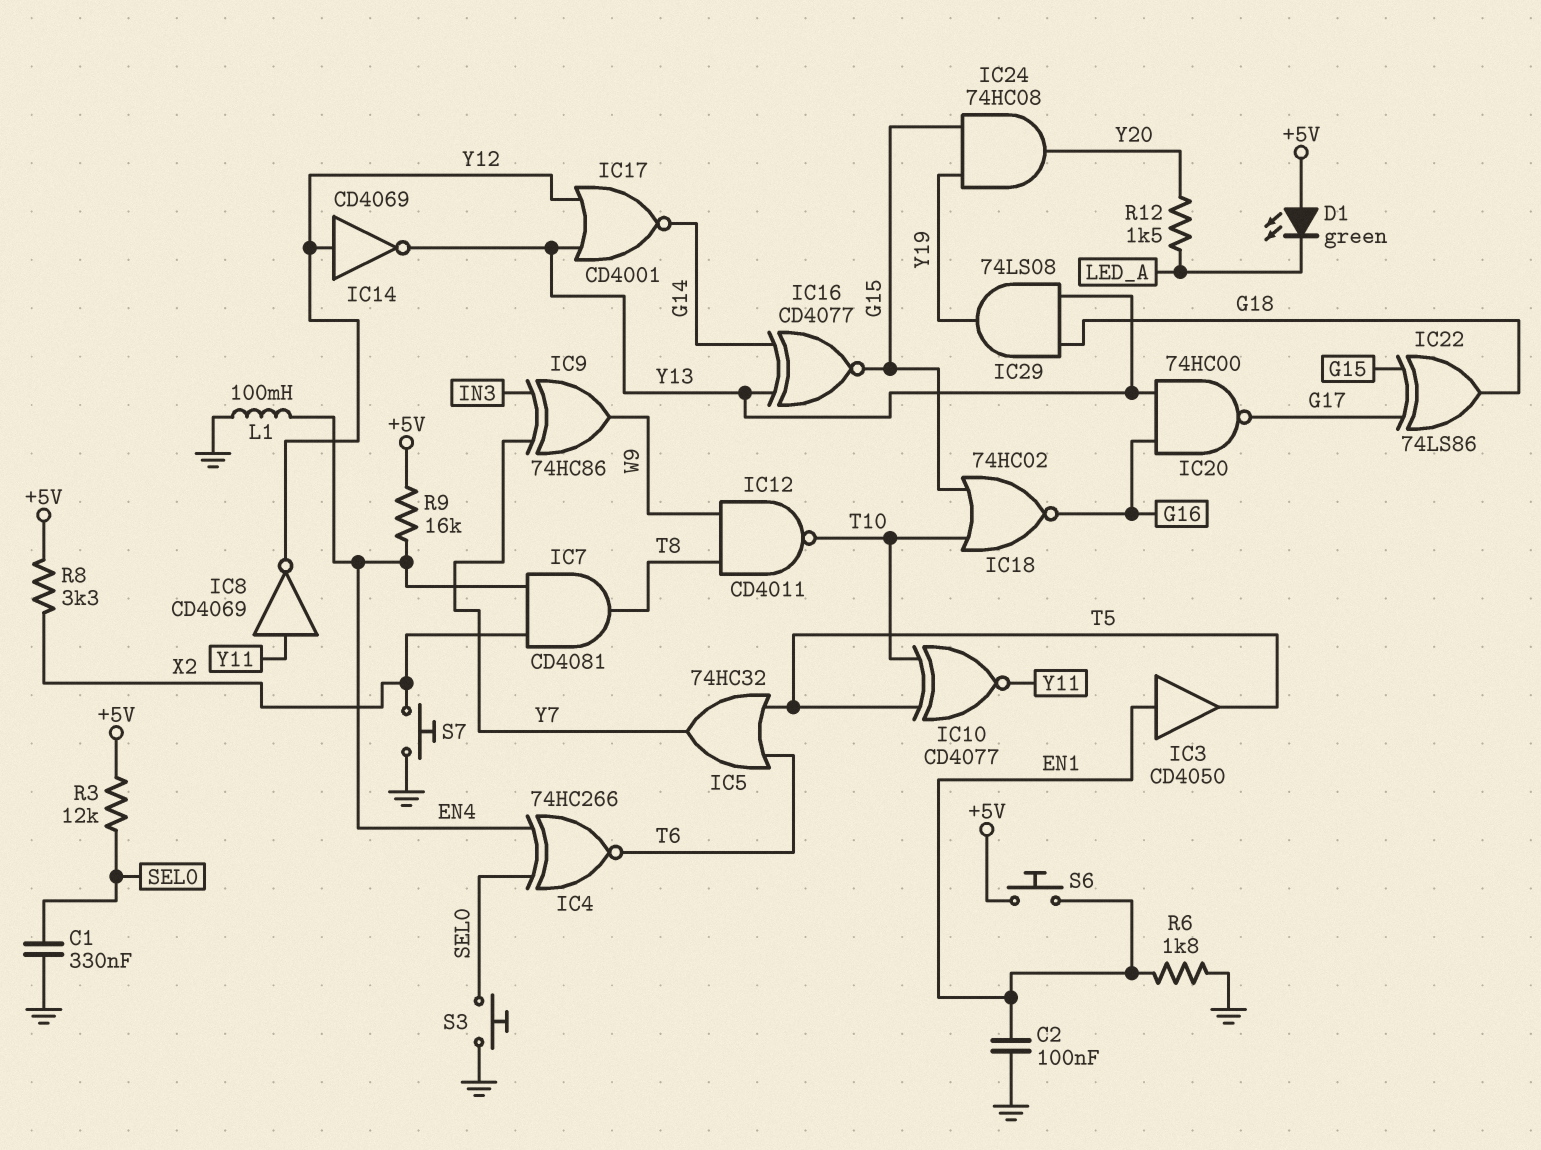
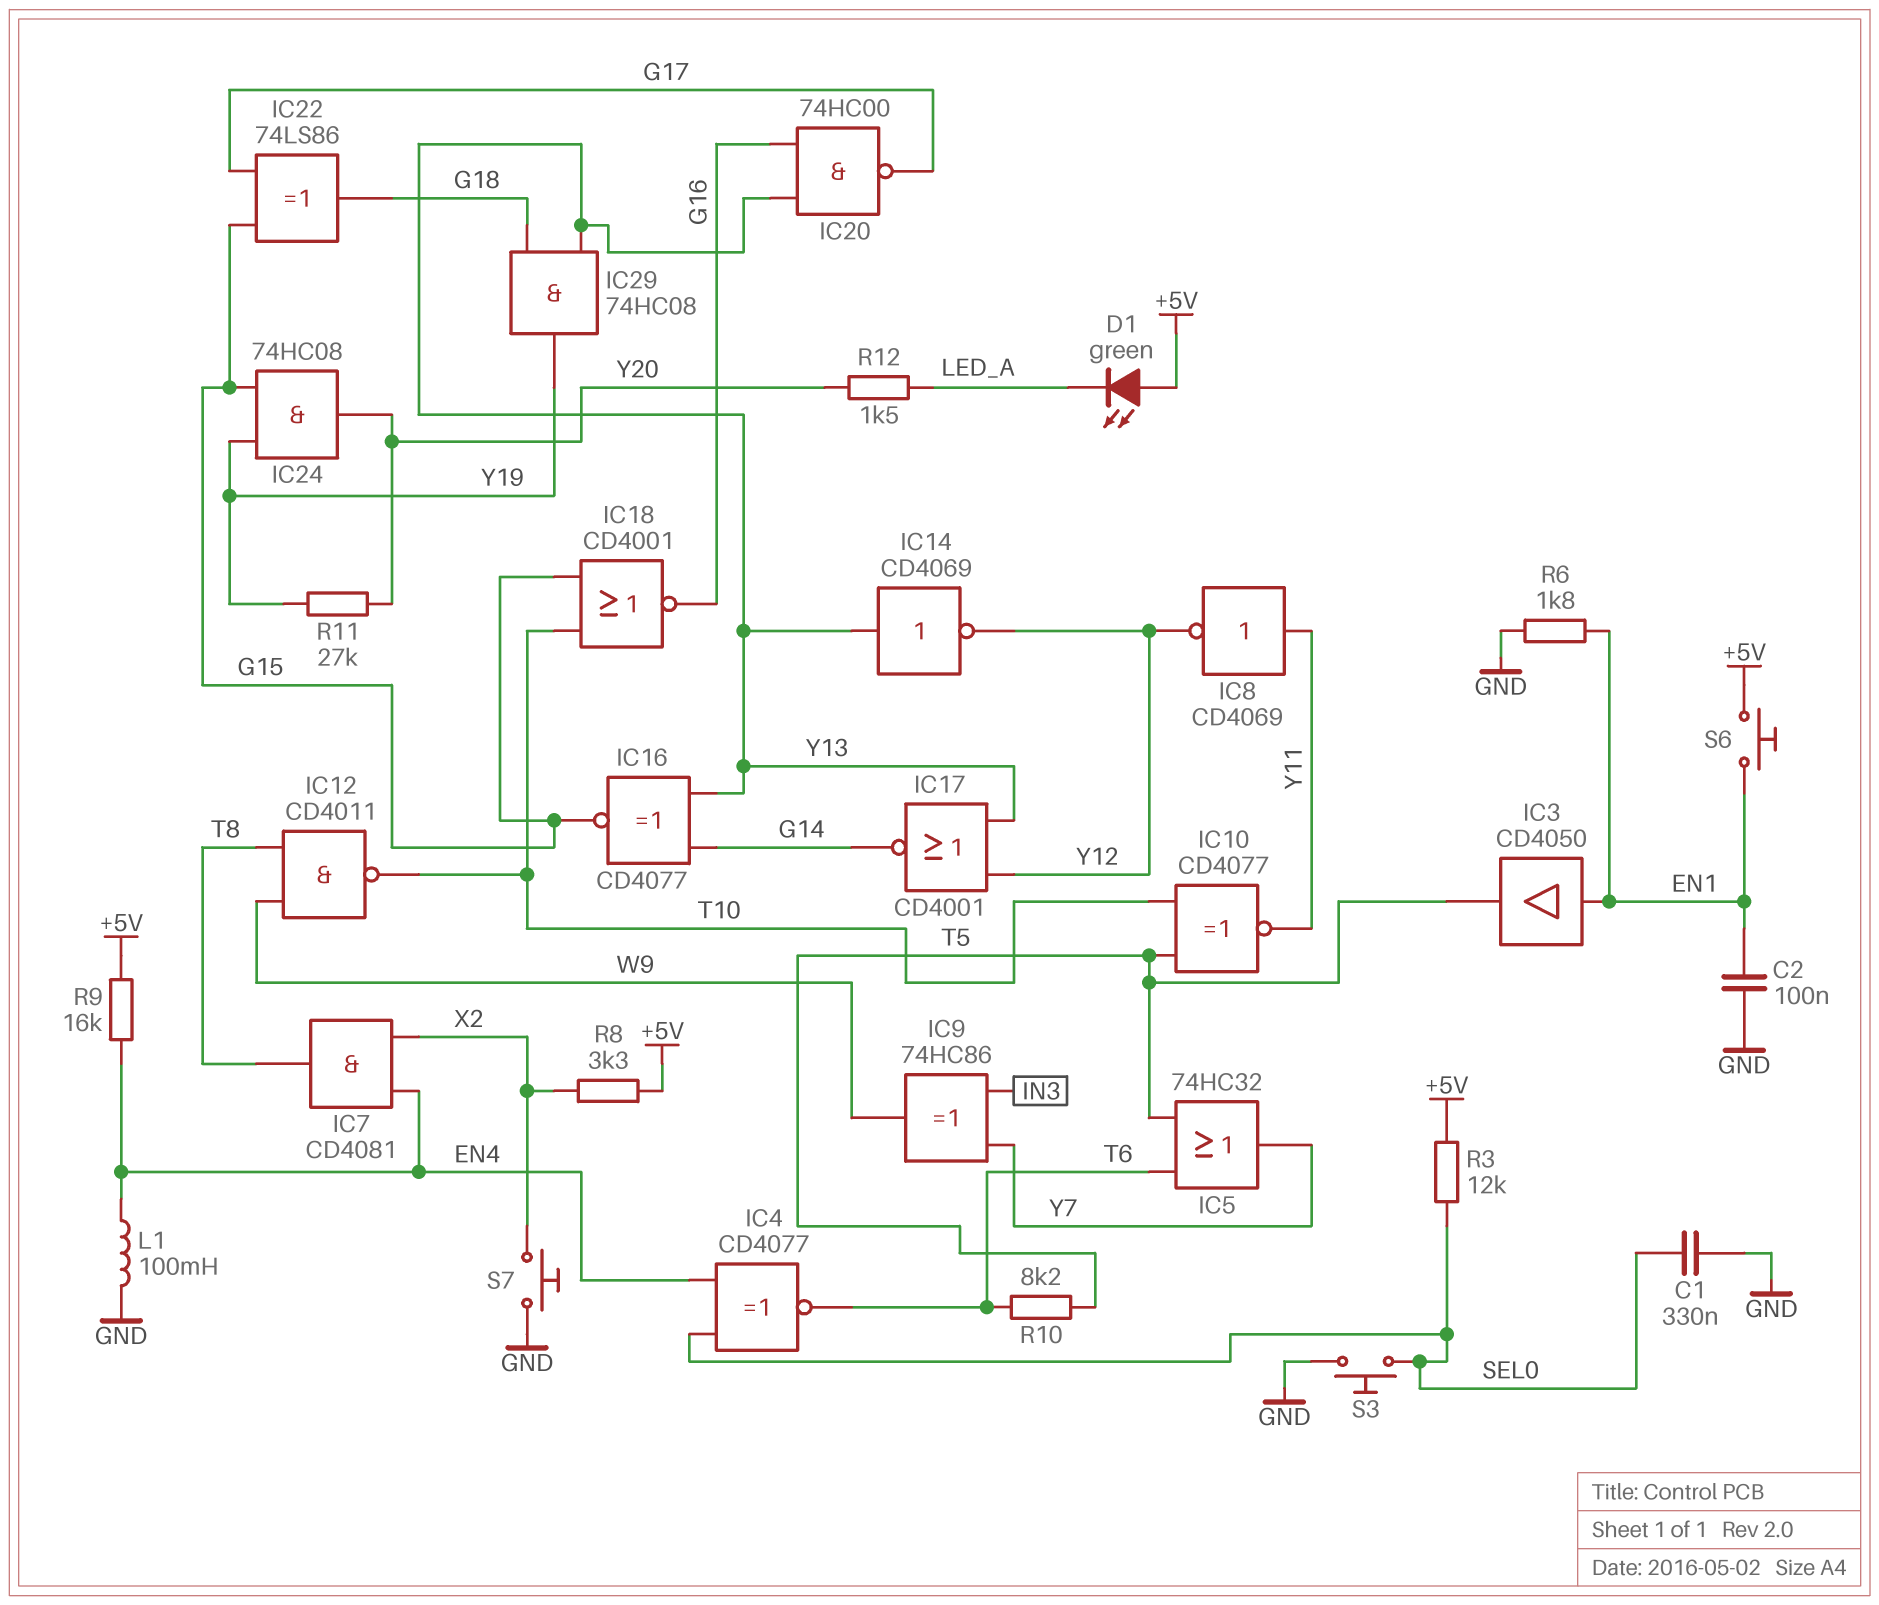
IC4: XNOR 74HC266 (in EN4, in SEL0, out T6) -> XNOR CD4077 (in EN4, in SEL0, out T6)
IC14: NOT CD4069 (in Y12, out Y13) -> NOT CD4069 (in Y13, out Y12)
IC18: NOR 74HC02 (in G15, in T10, out G16) -> NOR CD4001 (in G15, in T10, out G16)
IC29: AND 74LS08 (in G18, in Y13, out Y19) -> AND 74HC08 (in G18, in Y13, out Y19)
R10: none -> 8.2k (T5, T6)
R11: none -> 27k (Y19, Y20)

